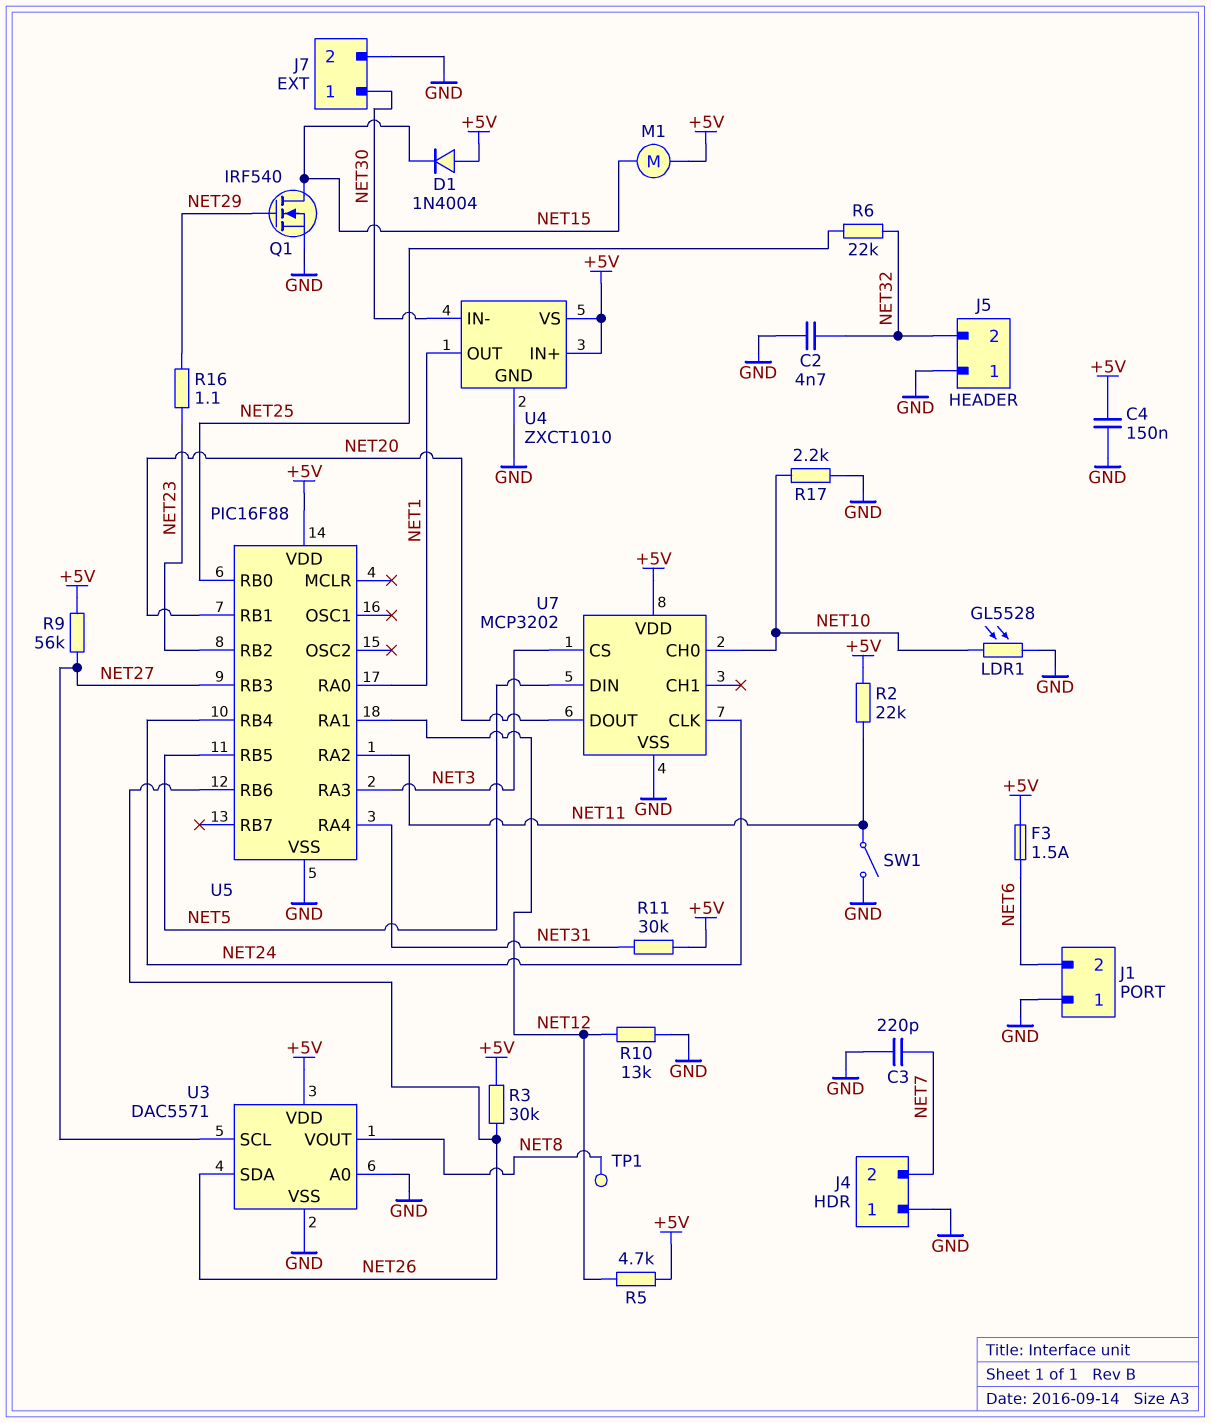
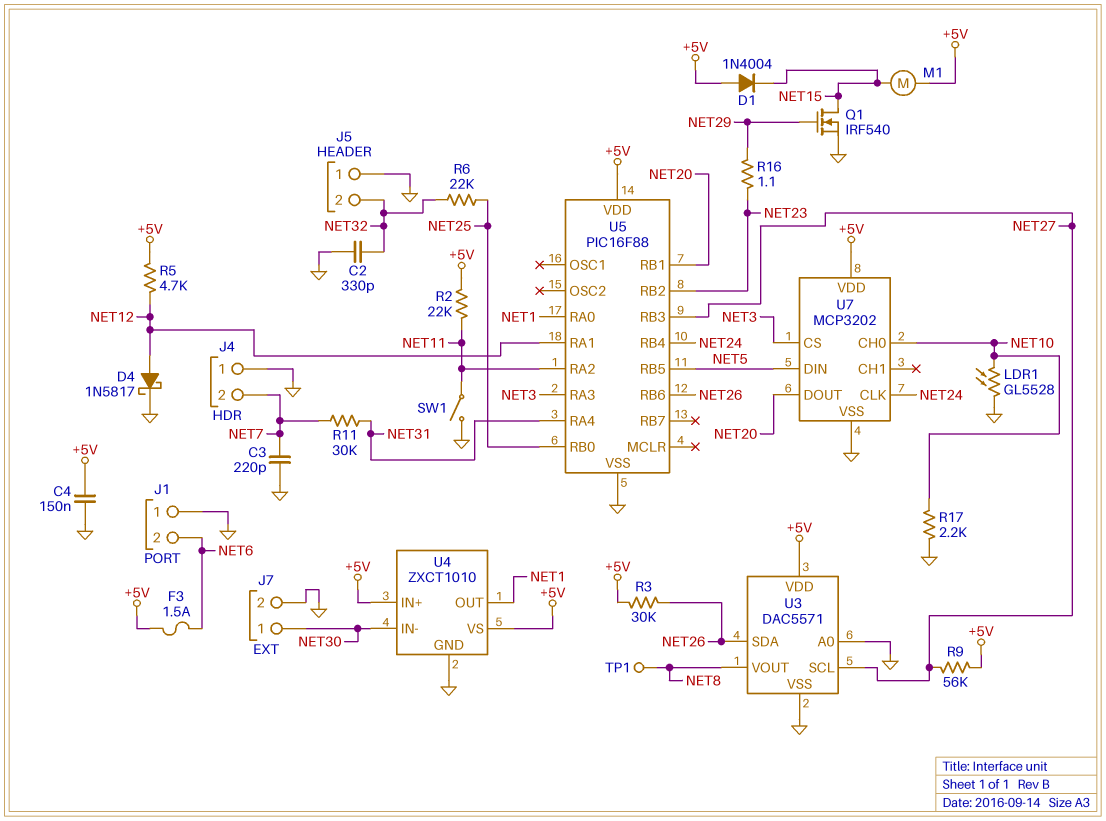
C2: 4.7nF (GND, NET32) -> 330pF (GND, NET32)
D4: none -> schottky 1N5817 (A NET12, K GND)
R10: 13k (GND, NET12) -> none
R11: 30k (+5V, NET31) -> 30k (NET7, NET31)

